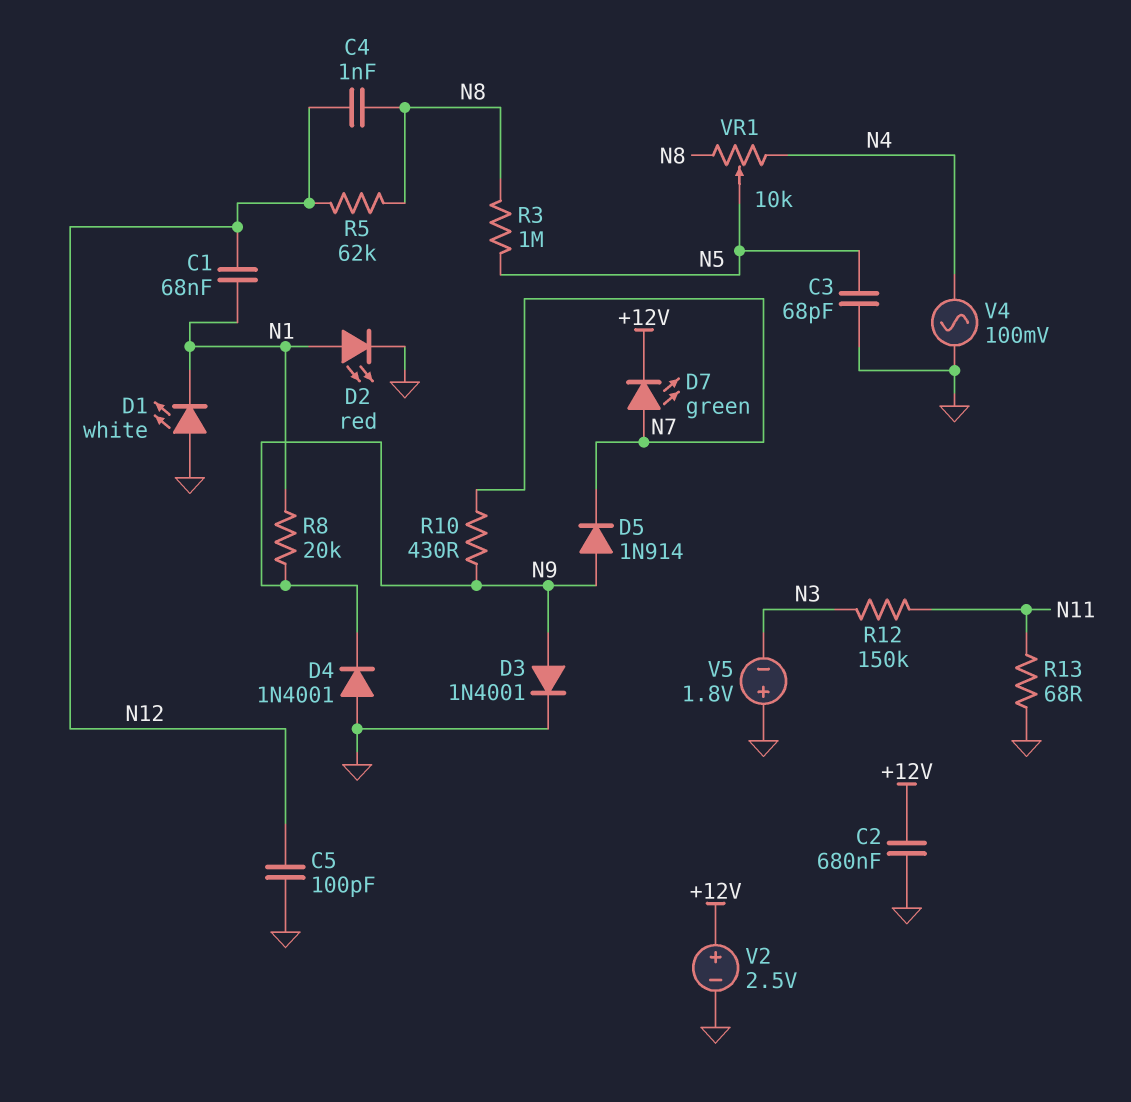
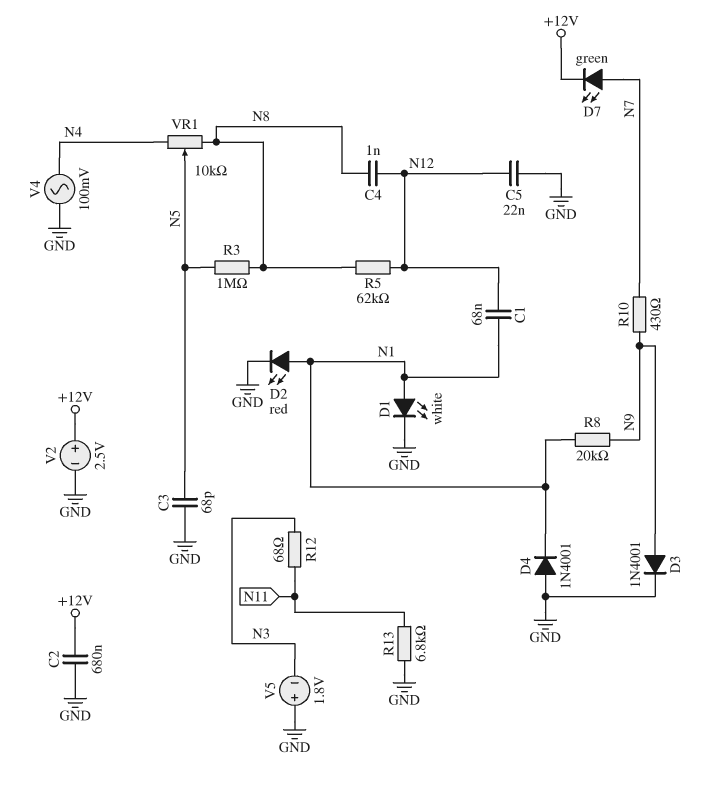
C5: 100pF (GND, N12) -> 22nF (GND, N12)
D1: LED white (A GND, K N1) -> LED white (A N1, K GND)
D4: diode 1N4001 (A GND, K N9) -> diode 1N4001 (A GND, K N1)
D5: diode 1N914 (A N9, K N7) -> none
R12: 150k (N3, N11) -> 68 (N3, N11)
R13: 68 (GND, N11) -> 6.8k (GND, N11)

